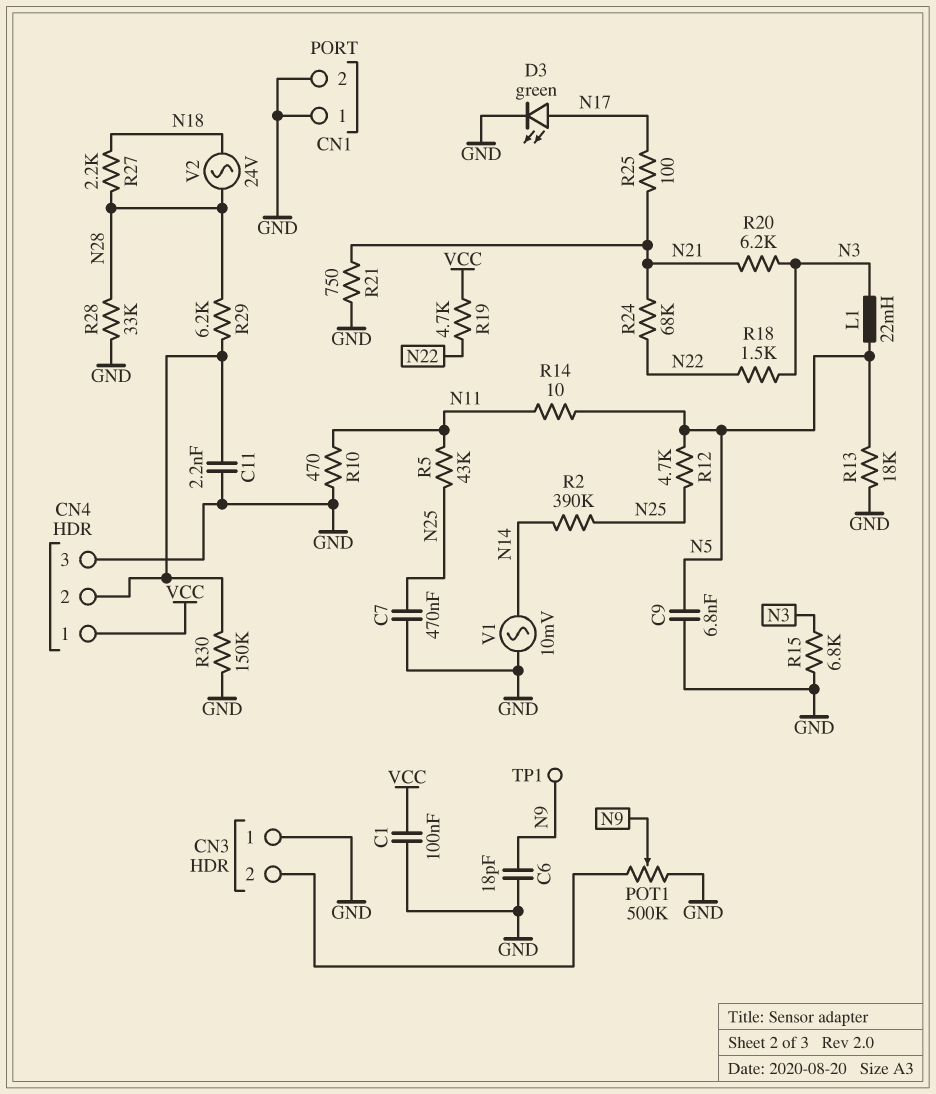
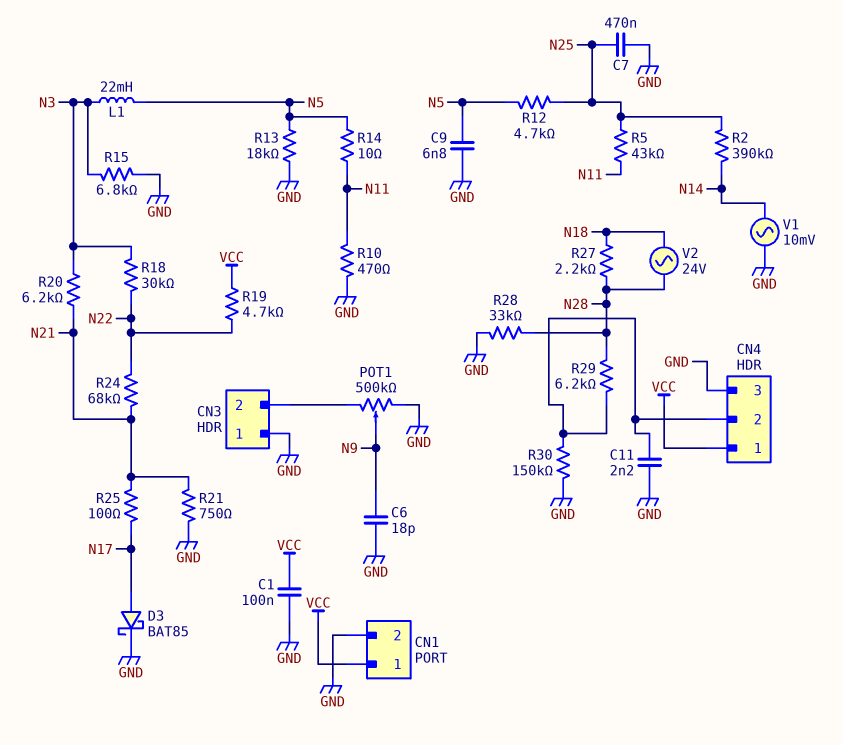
CN1 pin 1: GND -> VCC
D3: LED green (A N17, K GND) -> schottky BAT85 (A N17, K GND)
R18: 1.5k (N3, N22) -> 30k (N3, N22)
TP1: test point (N9) -> none

